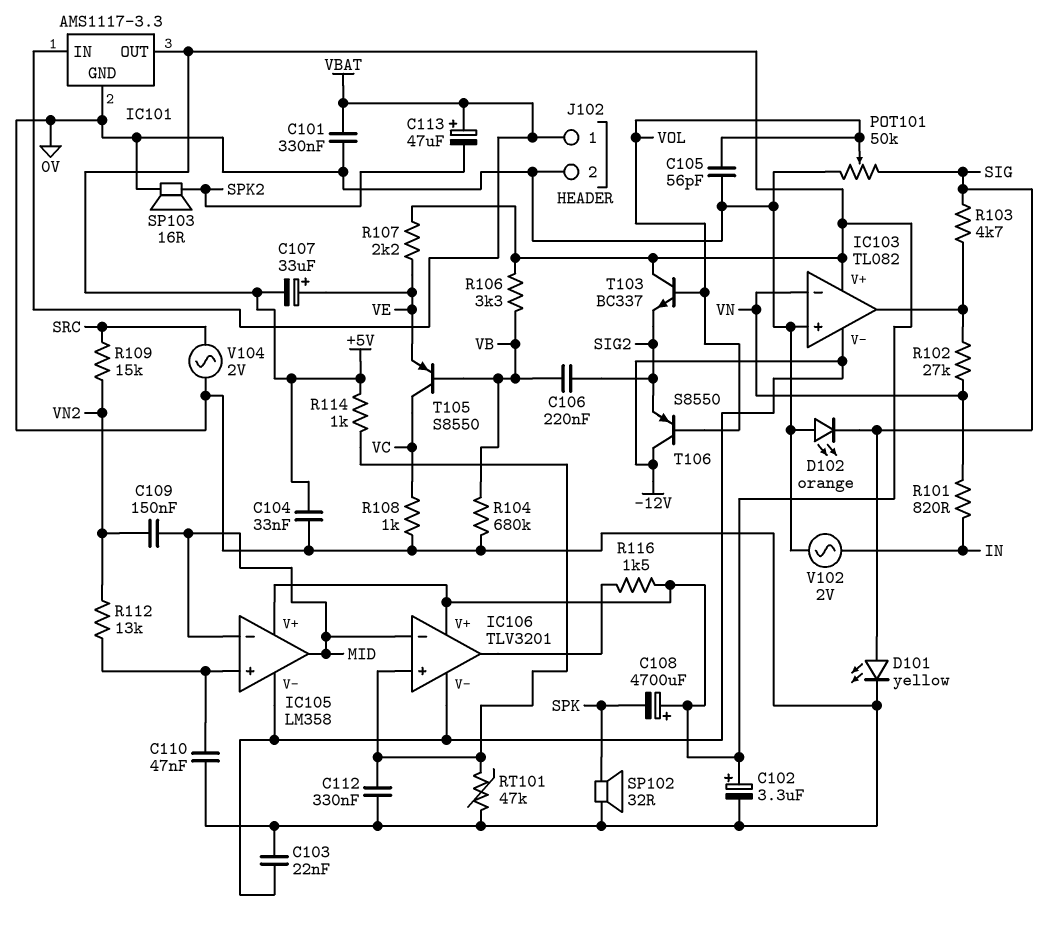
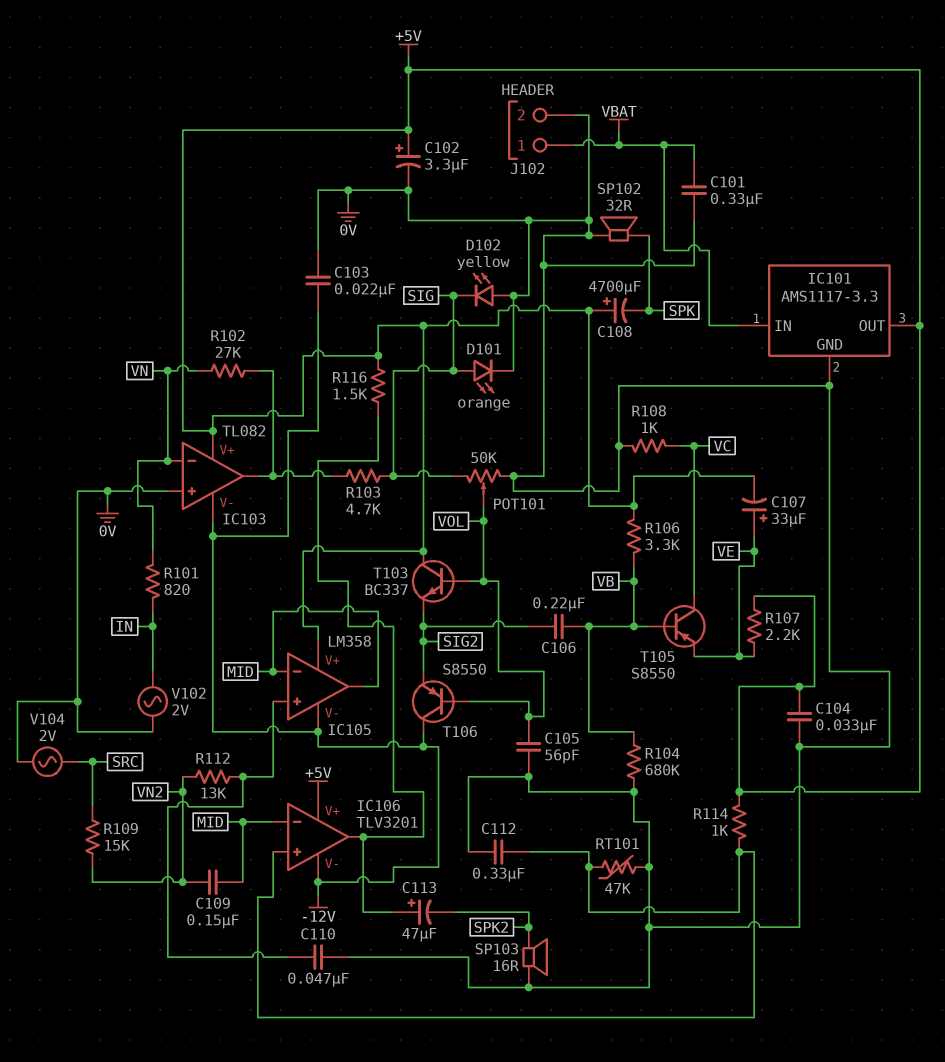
C113: 47uF (plus VBAT, minus SPK2) -> 47uF (plus IC106/out, minus SPK2)
D101: LED yellow (A SIG, K 0V) -> LED orange (A SIG, K 0V)
D102: LED orange (A 0V, K SIG) -> LED yellow (A 0V, K SIG)

